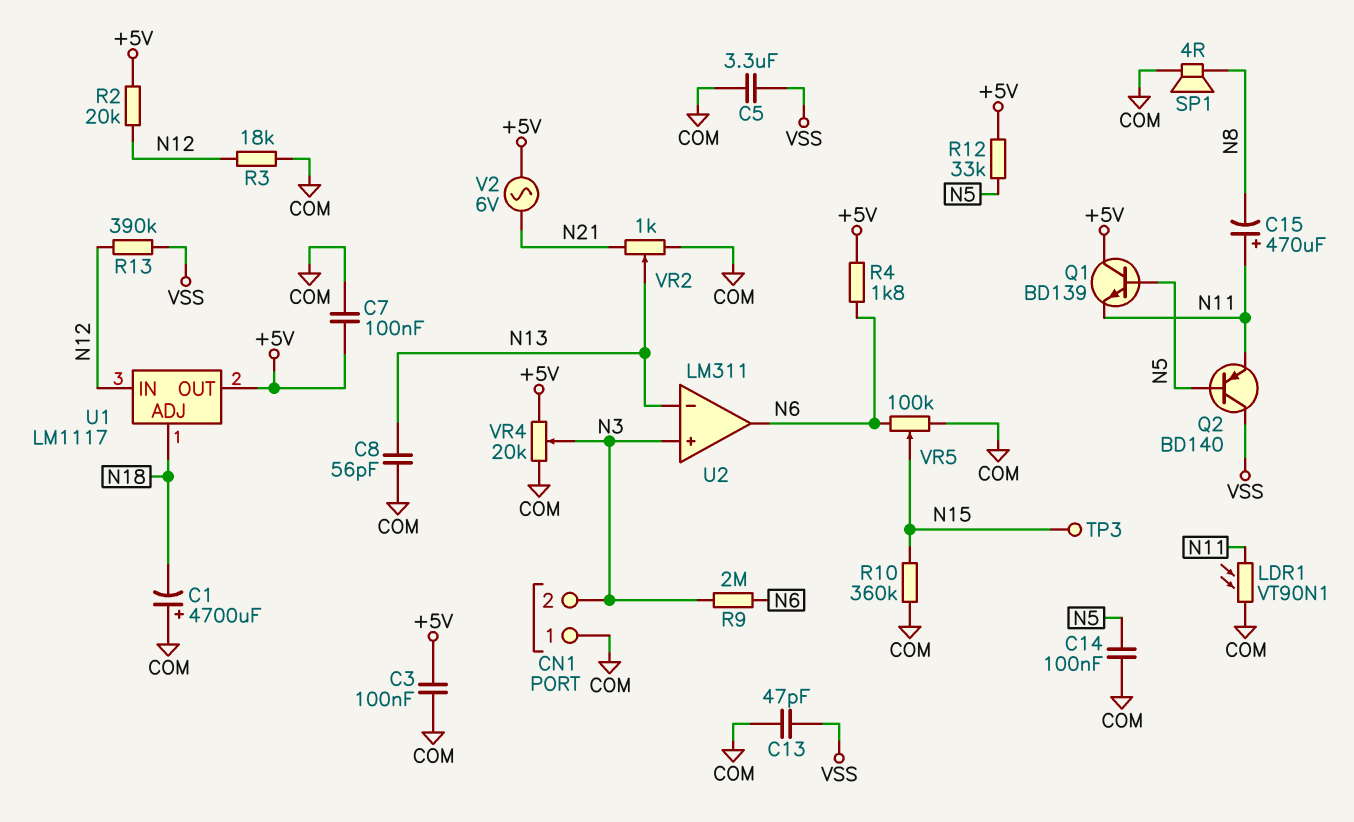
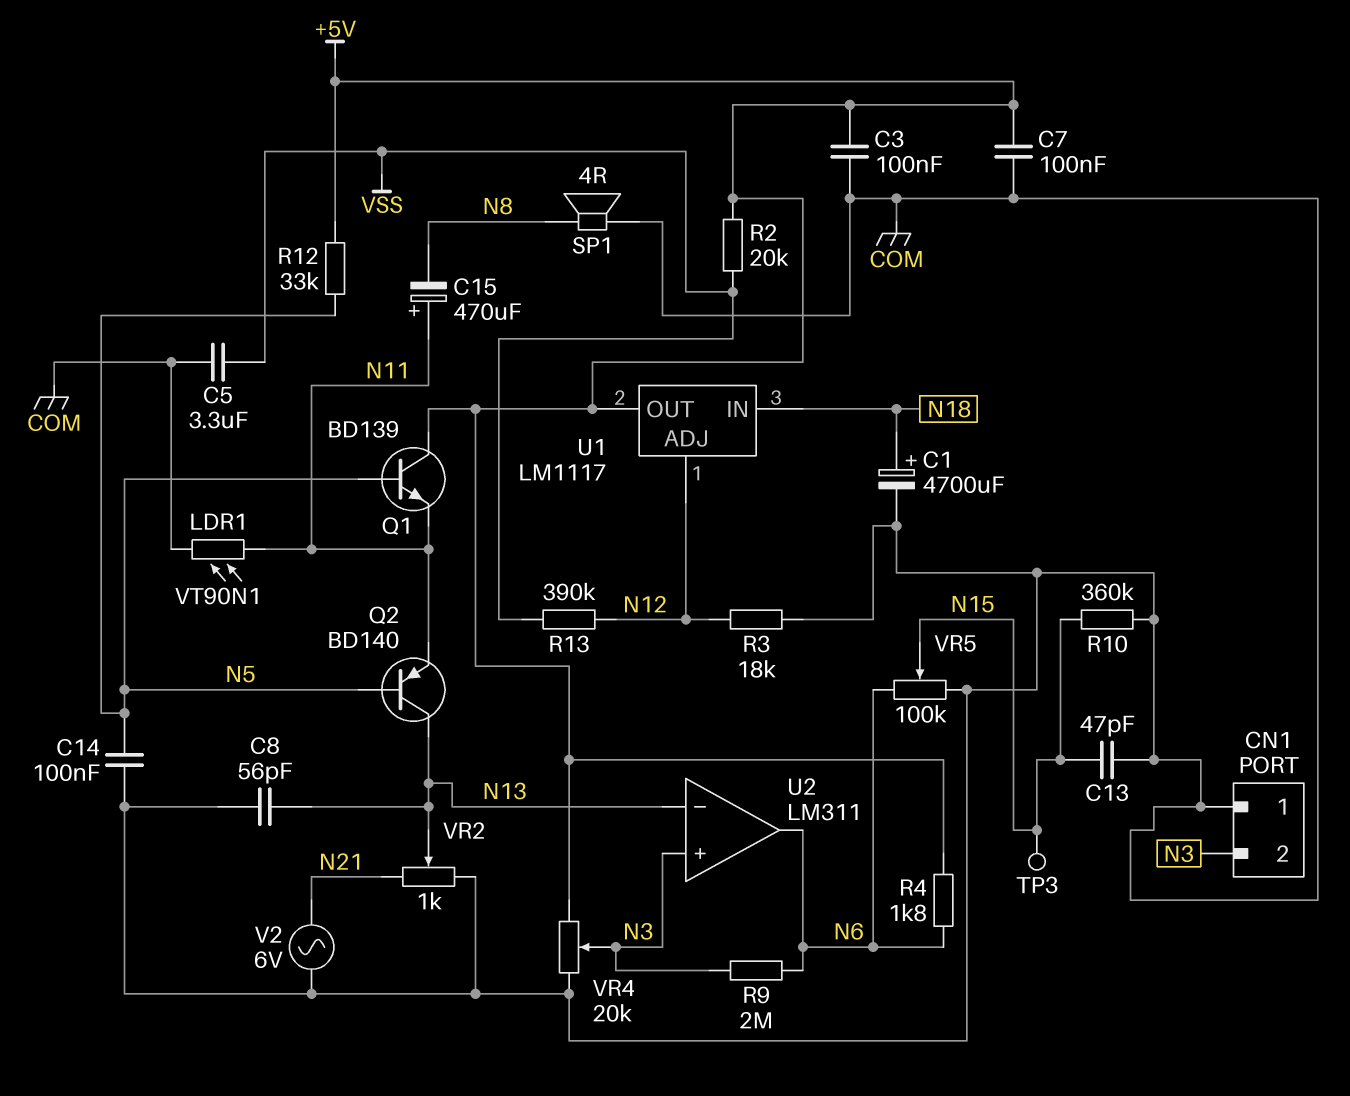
C1: 4700uF (plus COM, minus N18) -> 4700uF (plus N18, minus COM)
C13: 47pF (COM, VSS) -> 47pF (COM, N15)
Q2: PNP BD140 (B N5, C VSS, E N11) -> PNP BD140 (B N5, C N13, E N11)
R2: 20k (+5V, N12) -> 20k (+5V, VSS)
U1 pin ADJ: N18 -> N12
U1 pin IN: N12 -> N18
V2: AC 6V (+5V, N21) -> AC 6V (COM, N21)

